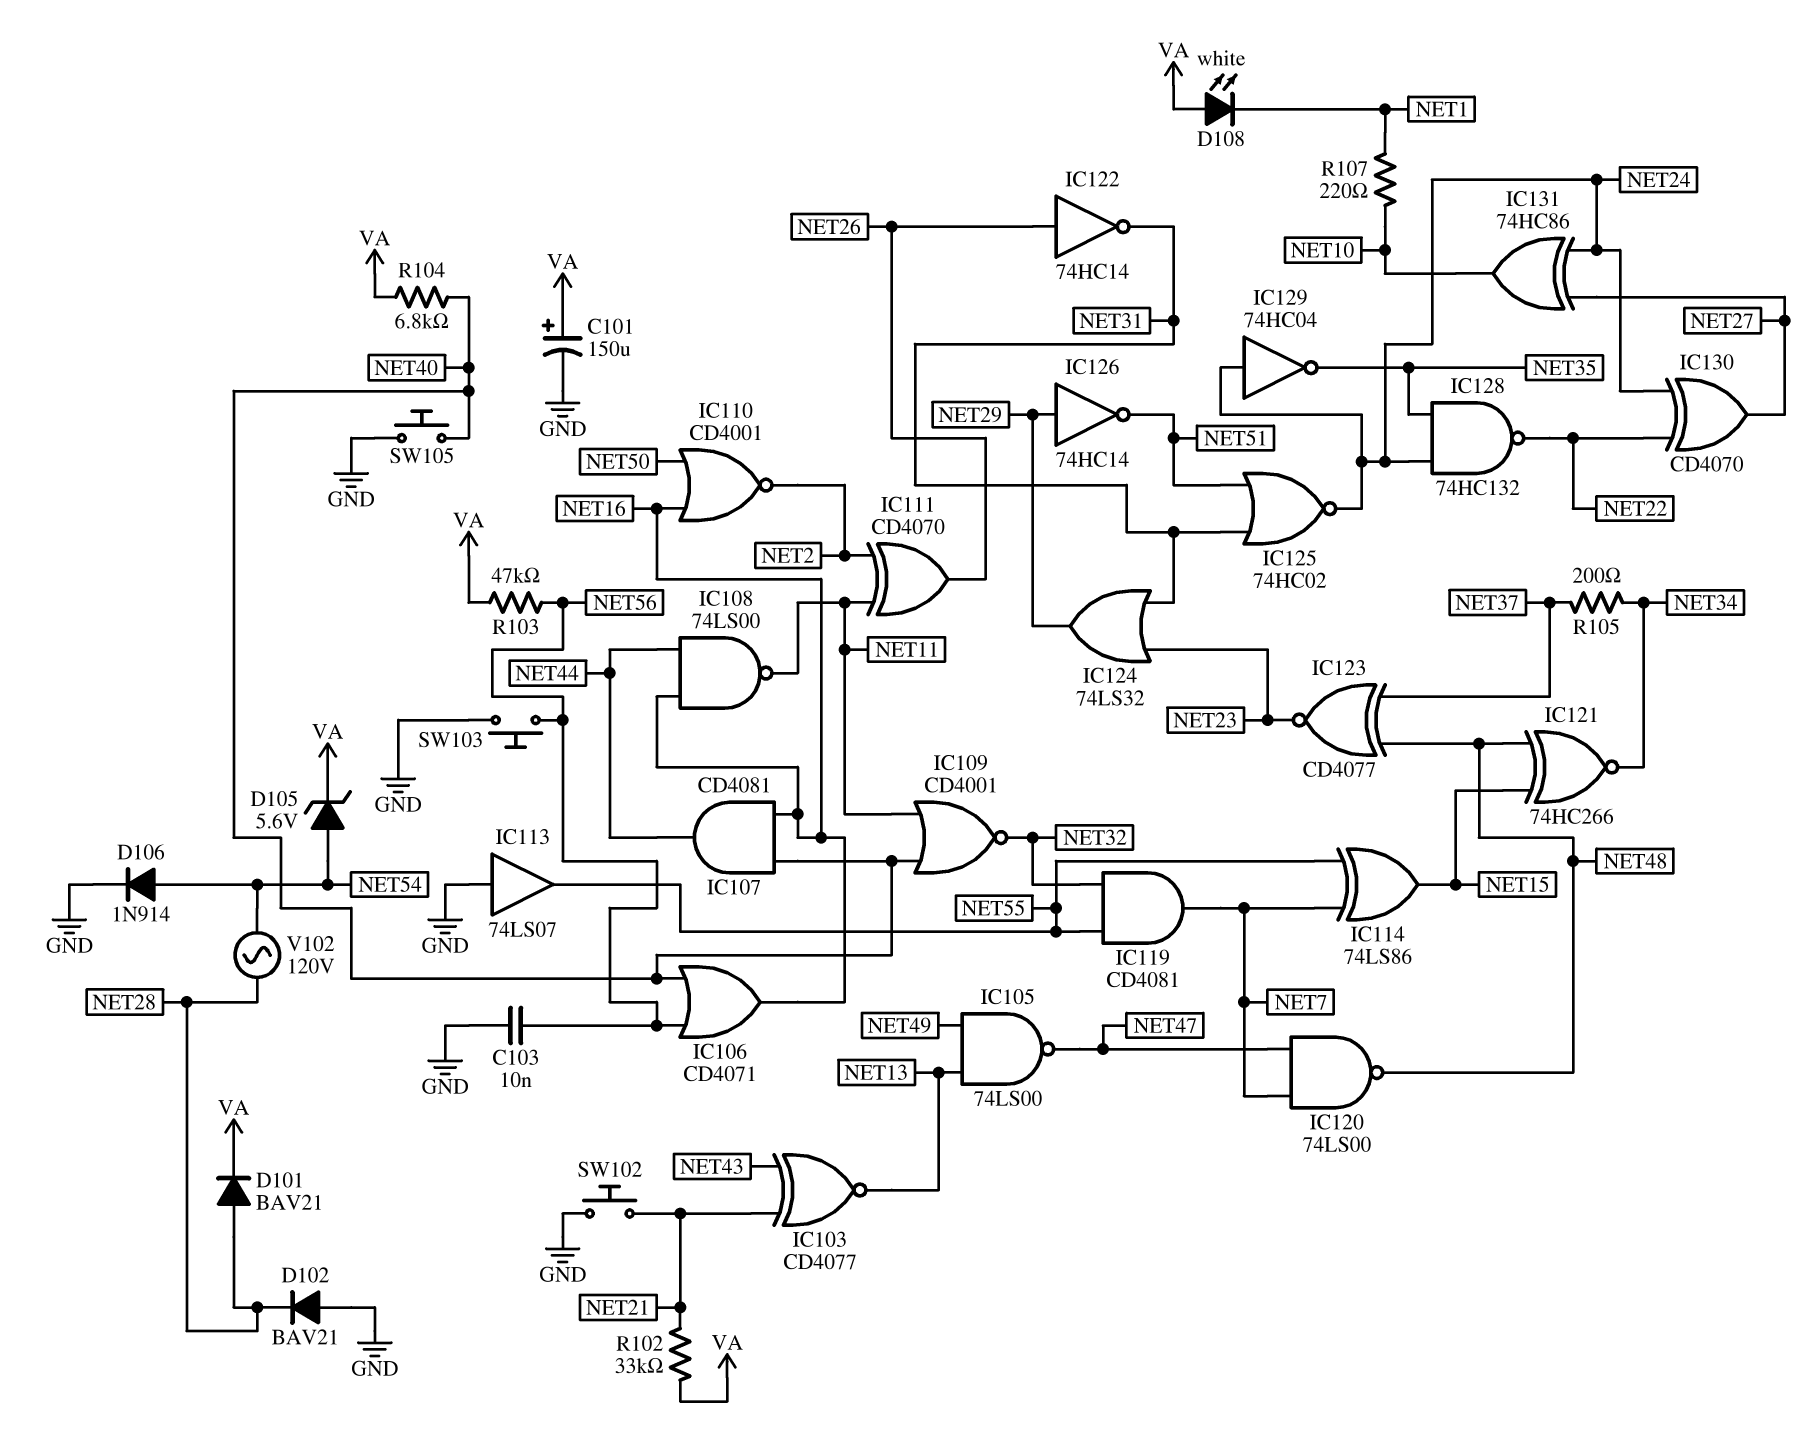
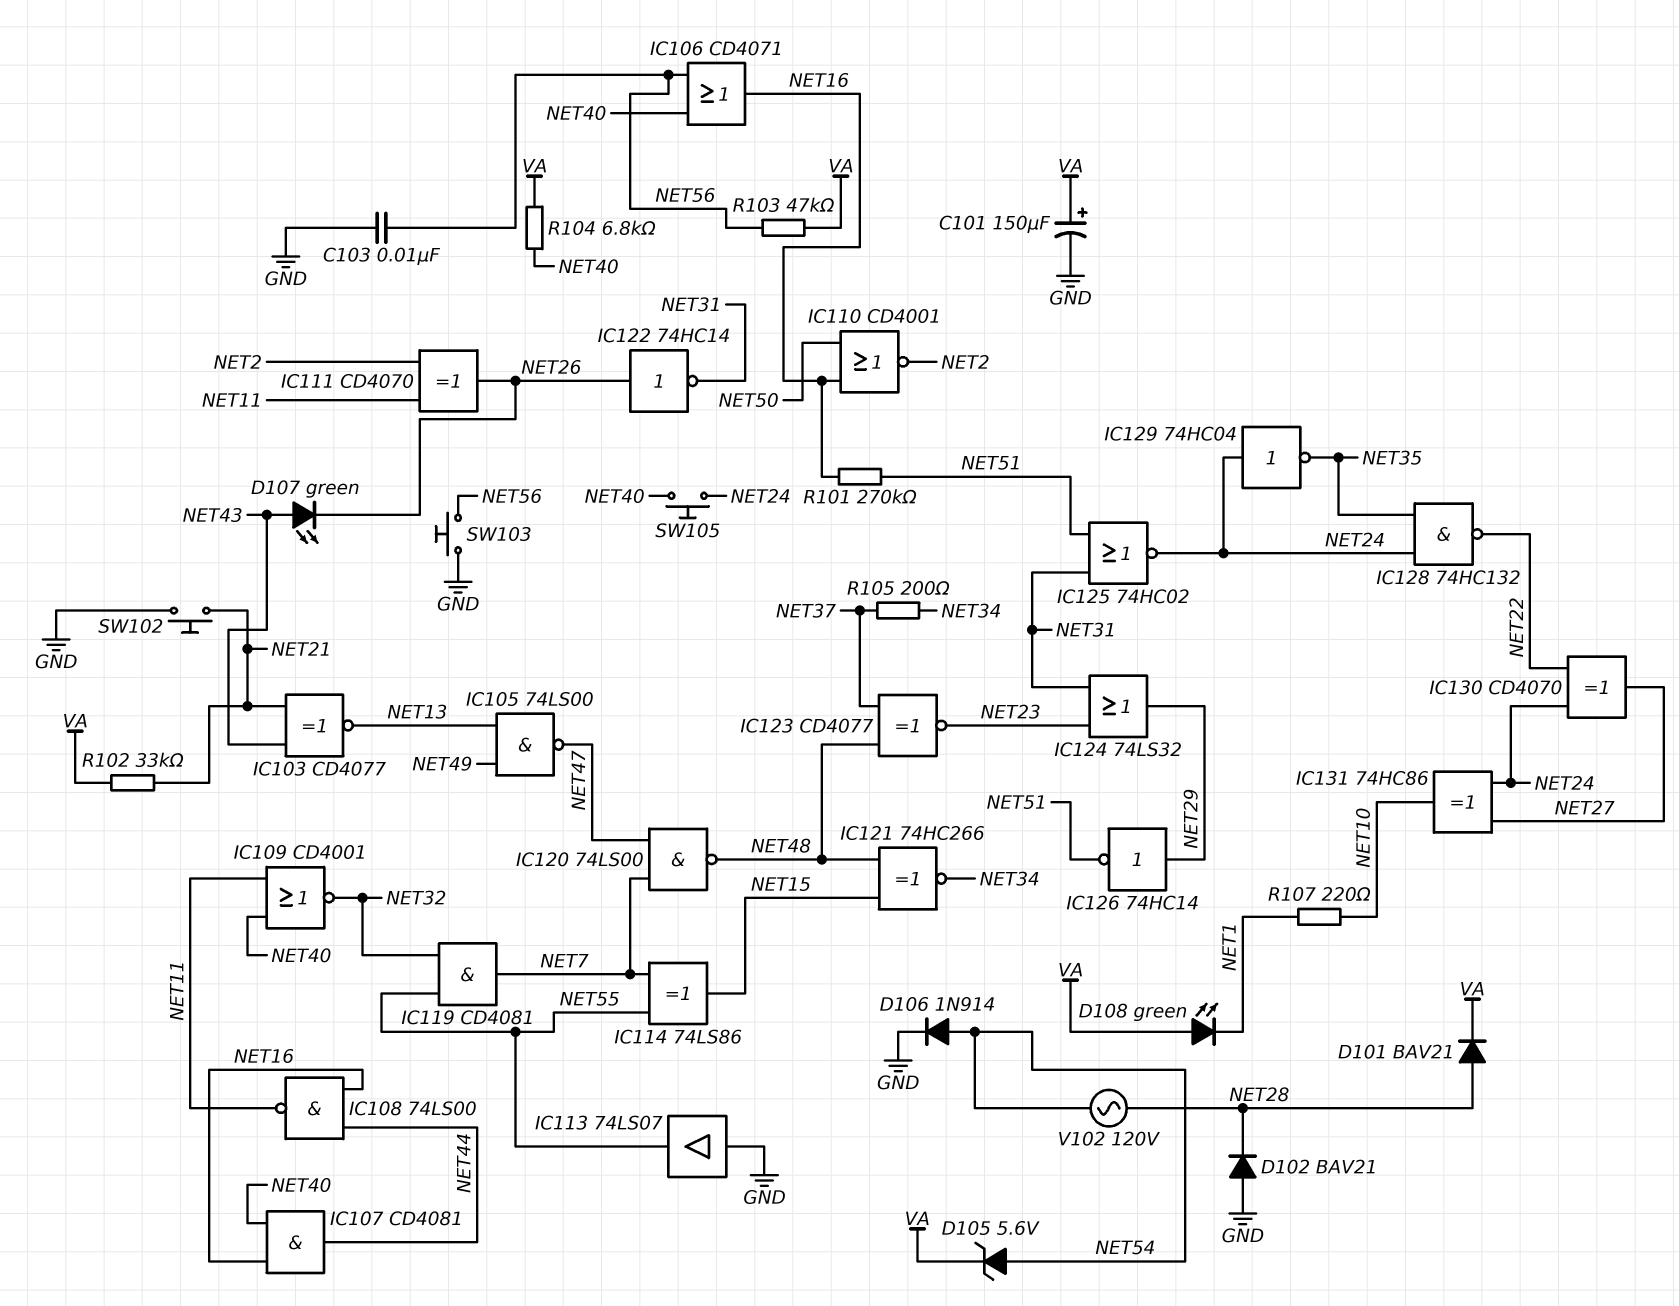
D107: none -> LED green (A NET43, K NET26)
D108: LED white (A VA, K NET1) -> LED green (A VA, K NET1)
R101: none -> 270k (NET16, NET51)
SW105: button (GND, NET40) -> button (NET24, NET40)

